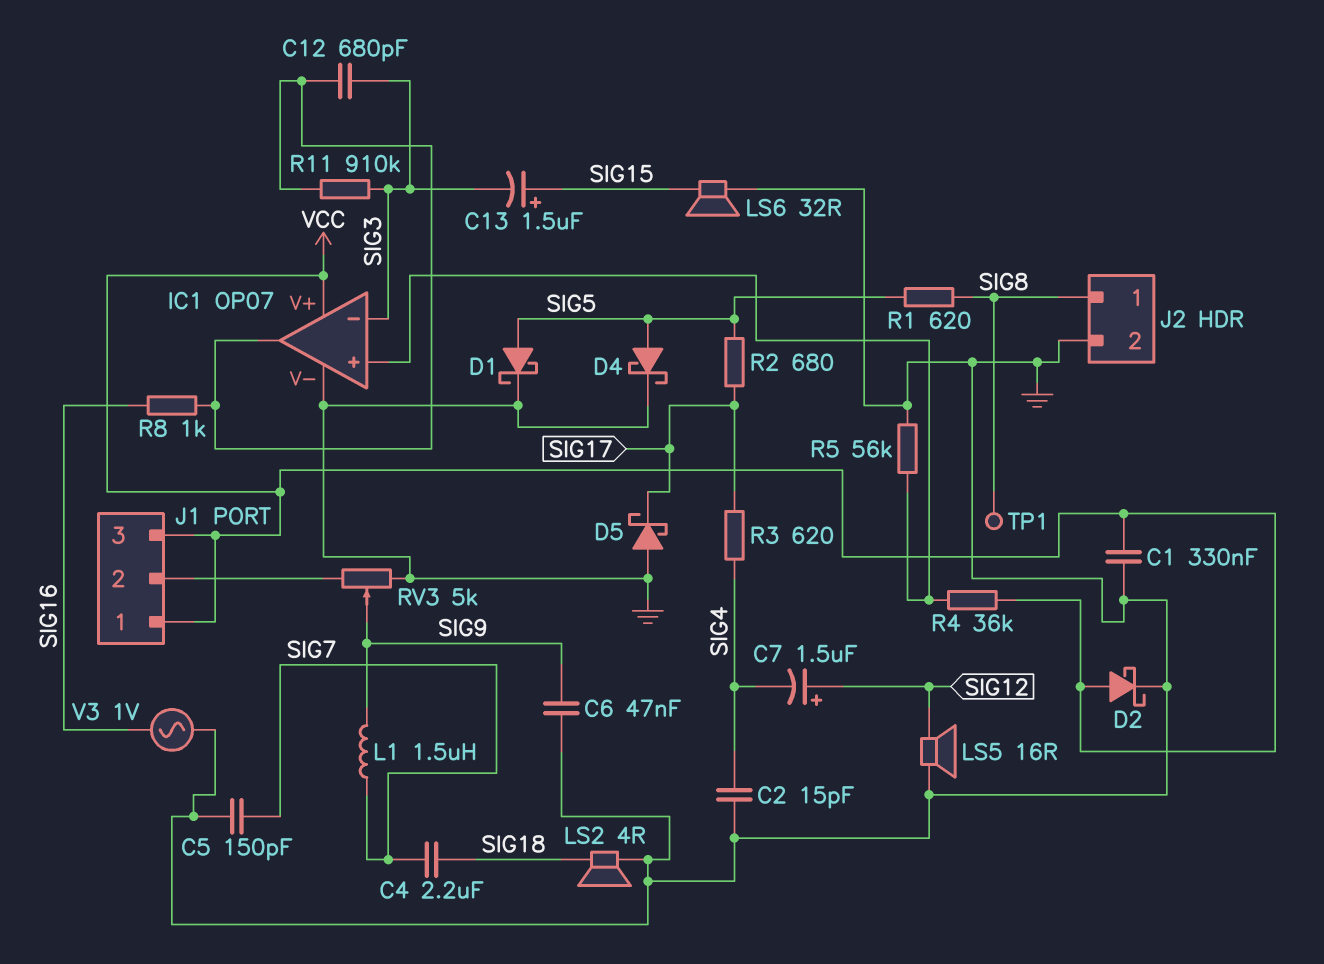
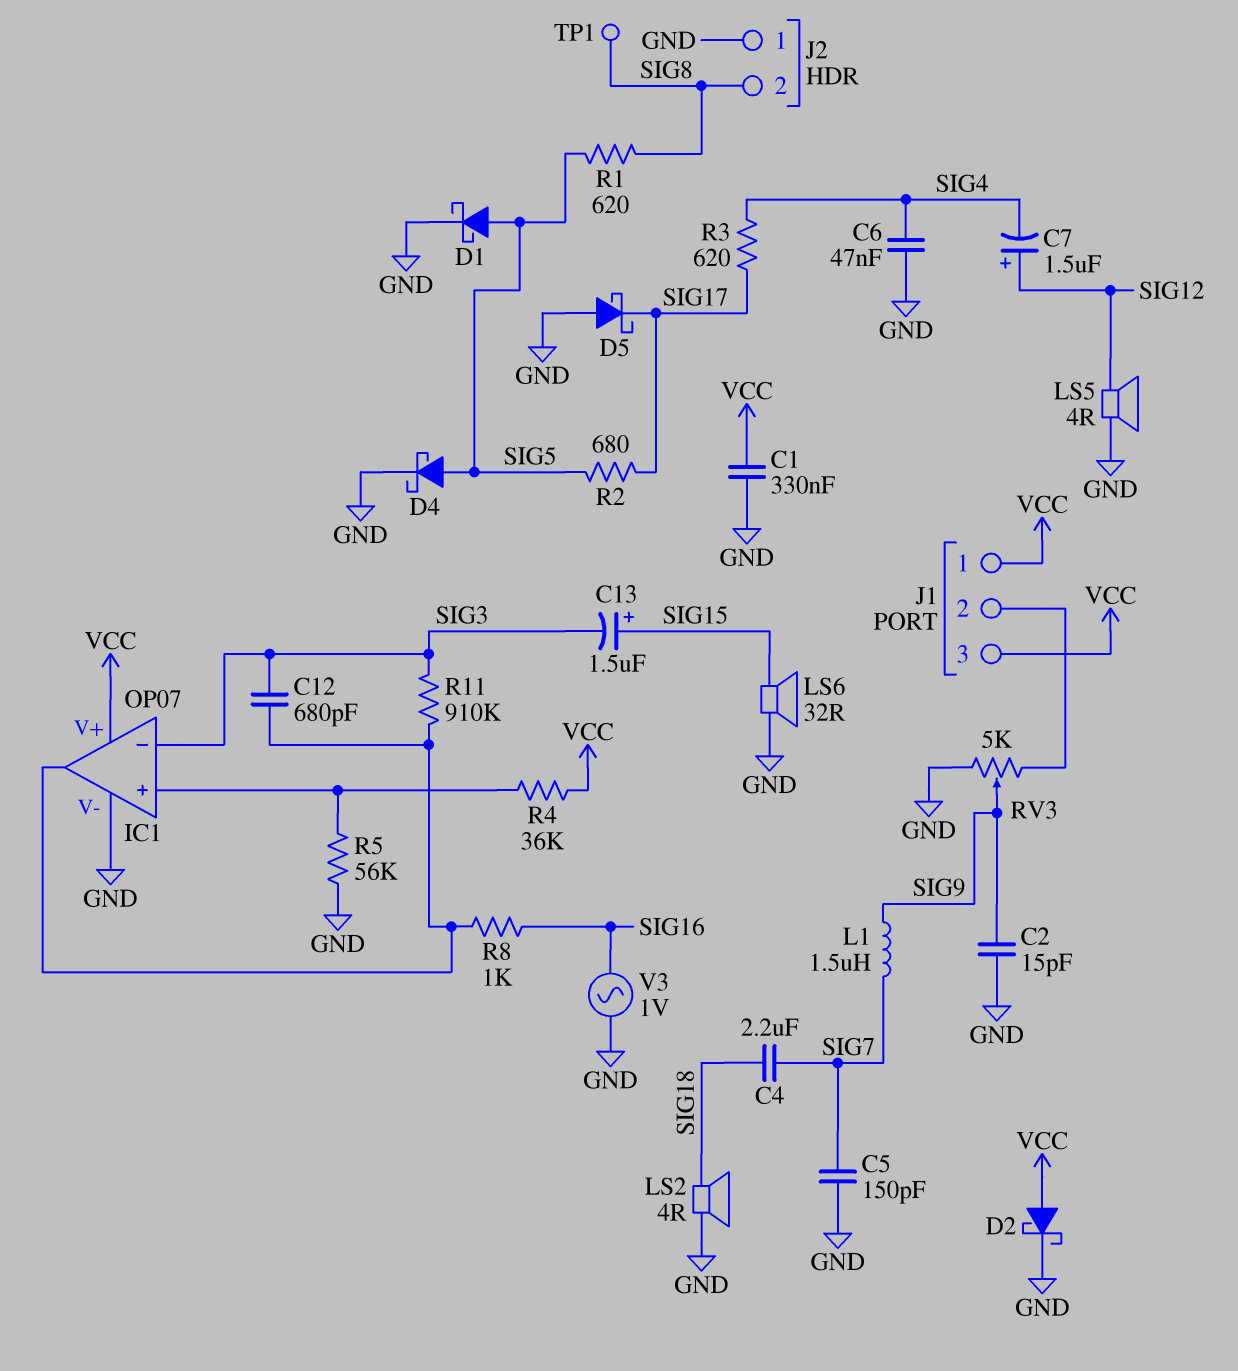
C2: 15pF (GND, SIG4) -> 15pF (GND, SIG9)
C6: 47nF (GND, SIG9) -> 47nF (GND, SIG4)
J2 pin 1: SIG8 -> GND
J2 pin 2: GND -> SIG8
LS5: speaker 16R (GND, SIG12) -> speaker 4R (GND, SIG12)

